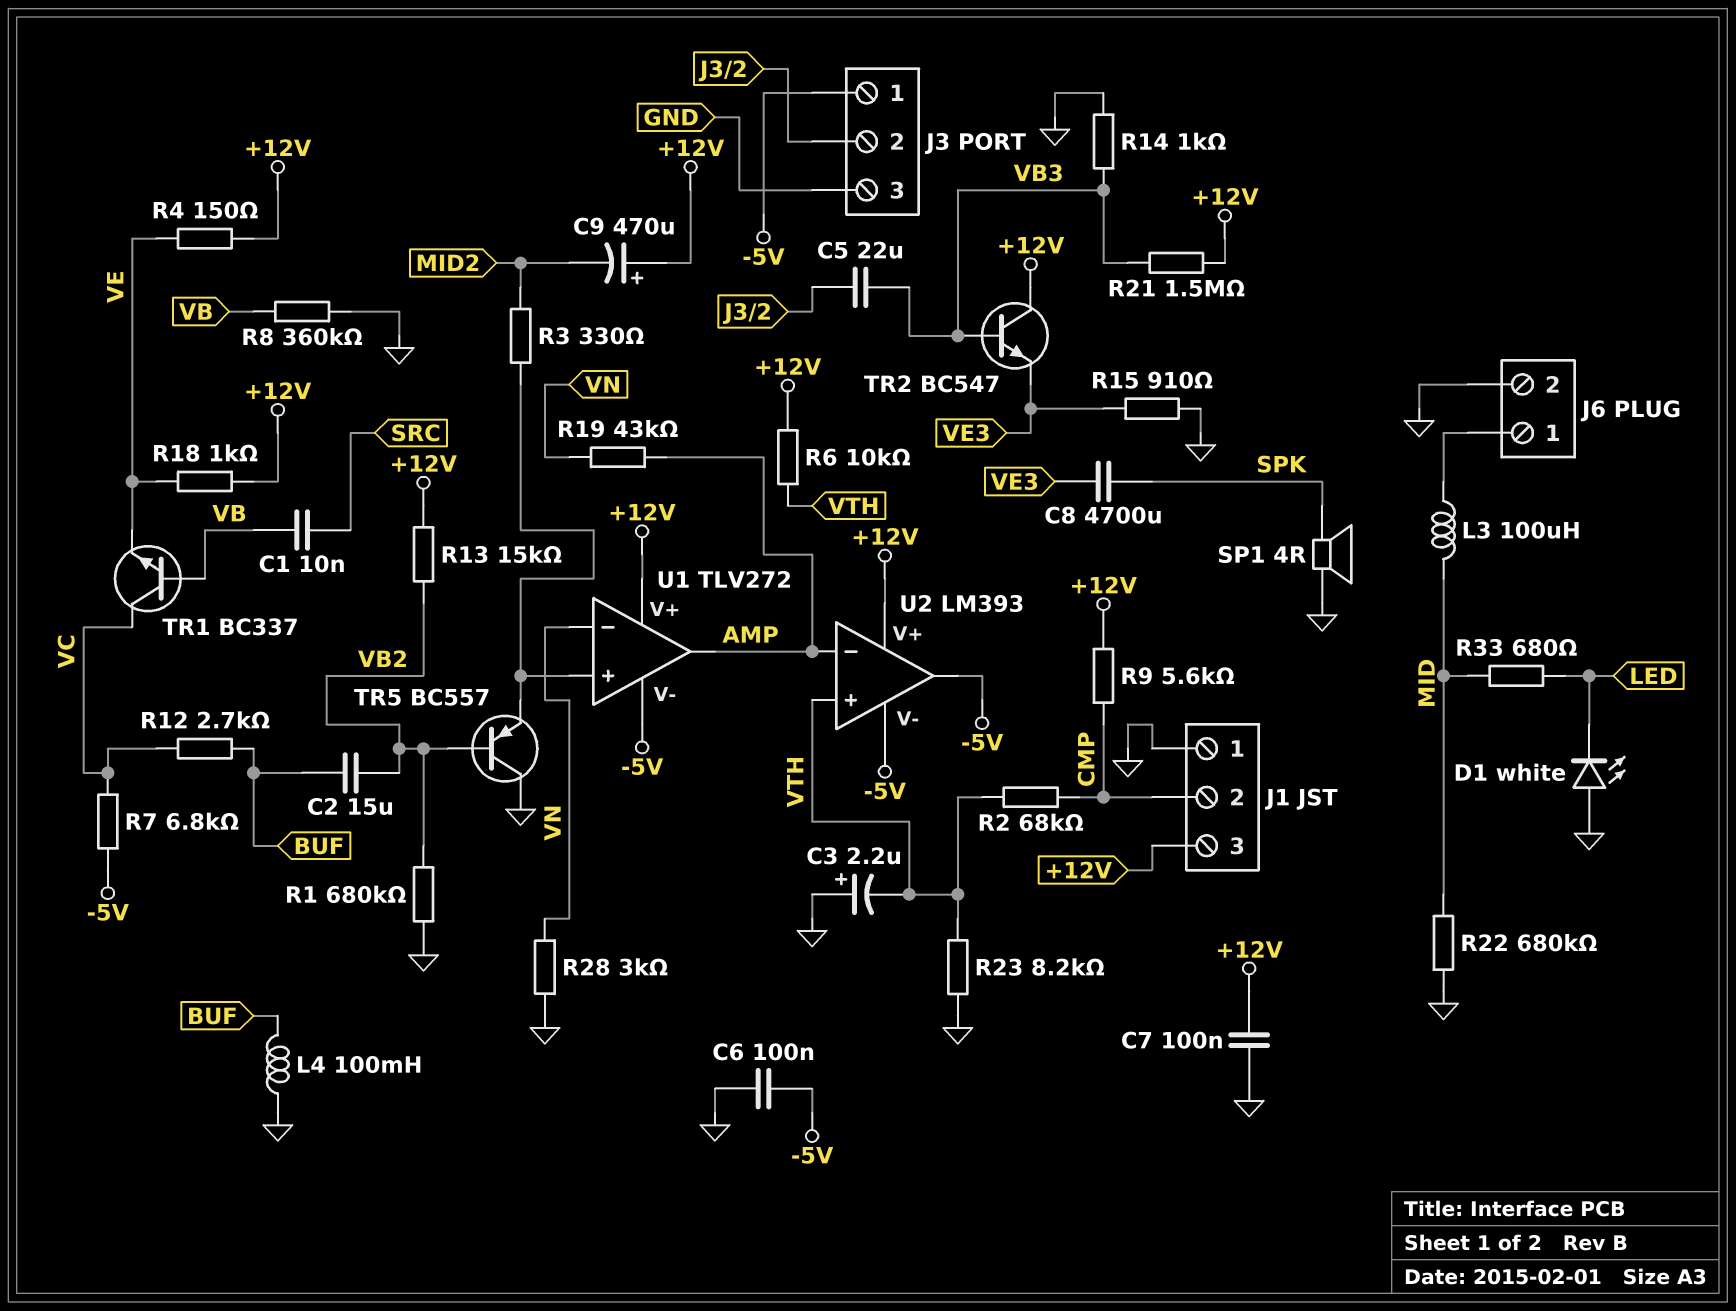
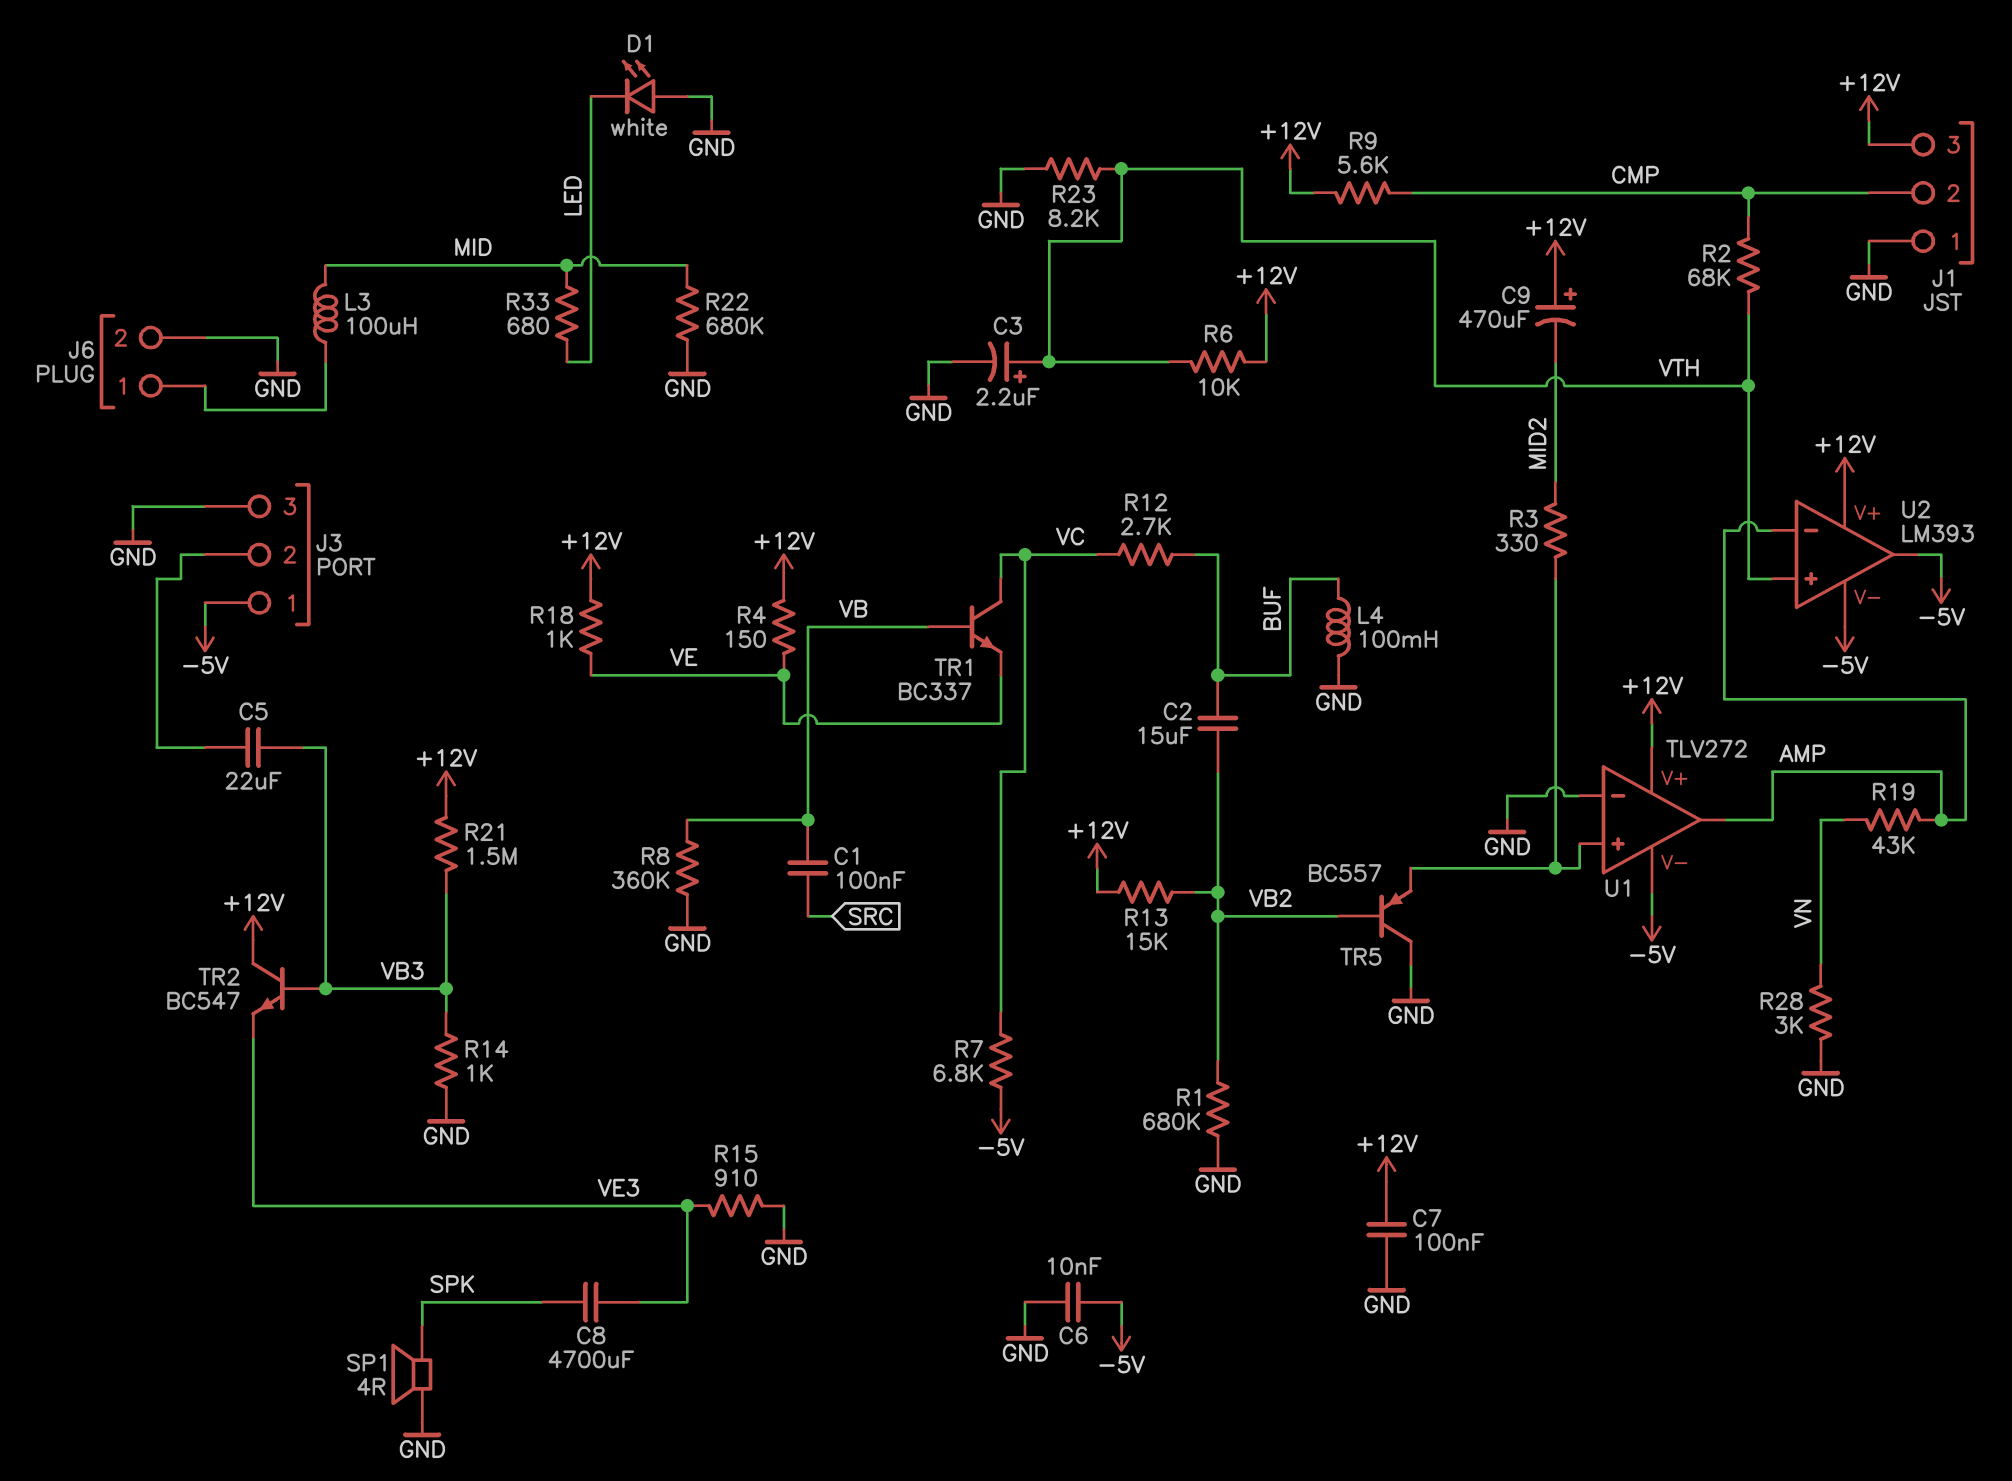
C1: 10nF (SRC, VB) -> 100nF (SRC, VB)
C3: 2.2uF (plus GND, minus VTH) -> 2.2uF (plus VTH, minus GND)
C6: 100nF (-5V, GND) -> 10nF (-5V, GND)
U1 pin in-: VN -> GND

